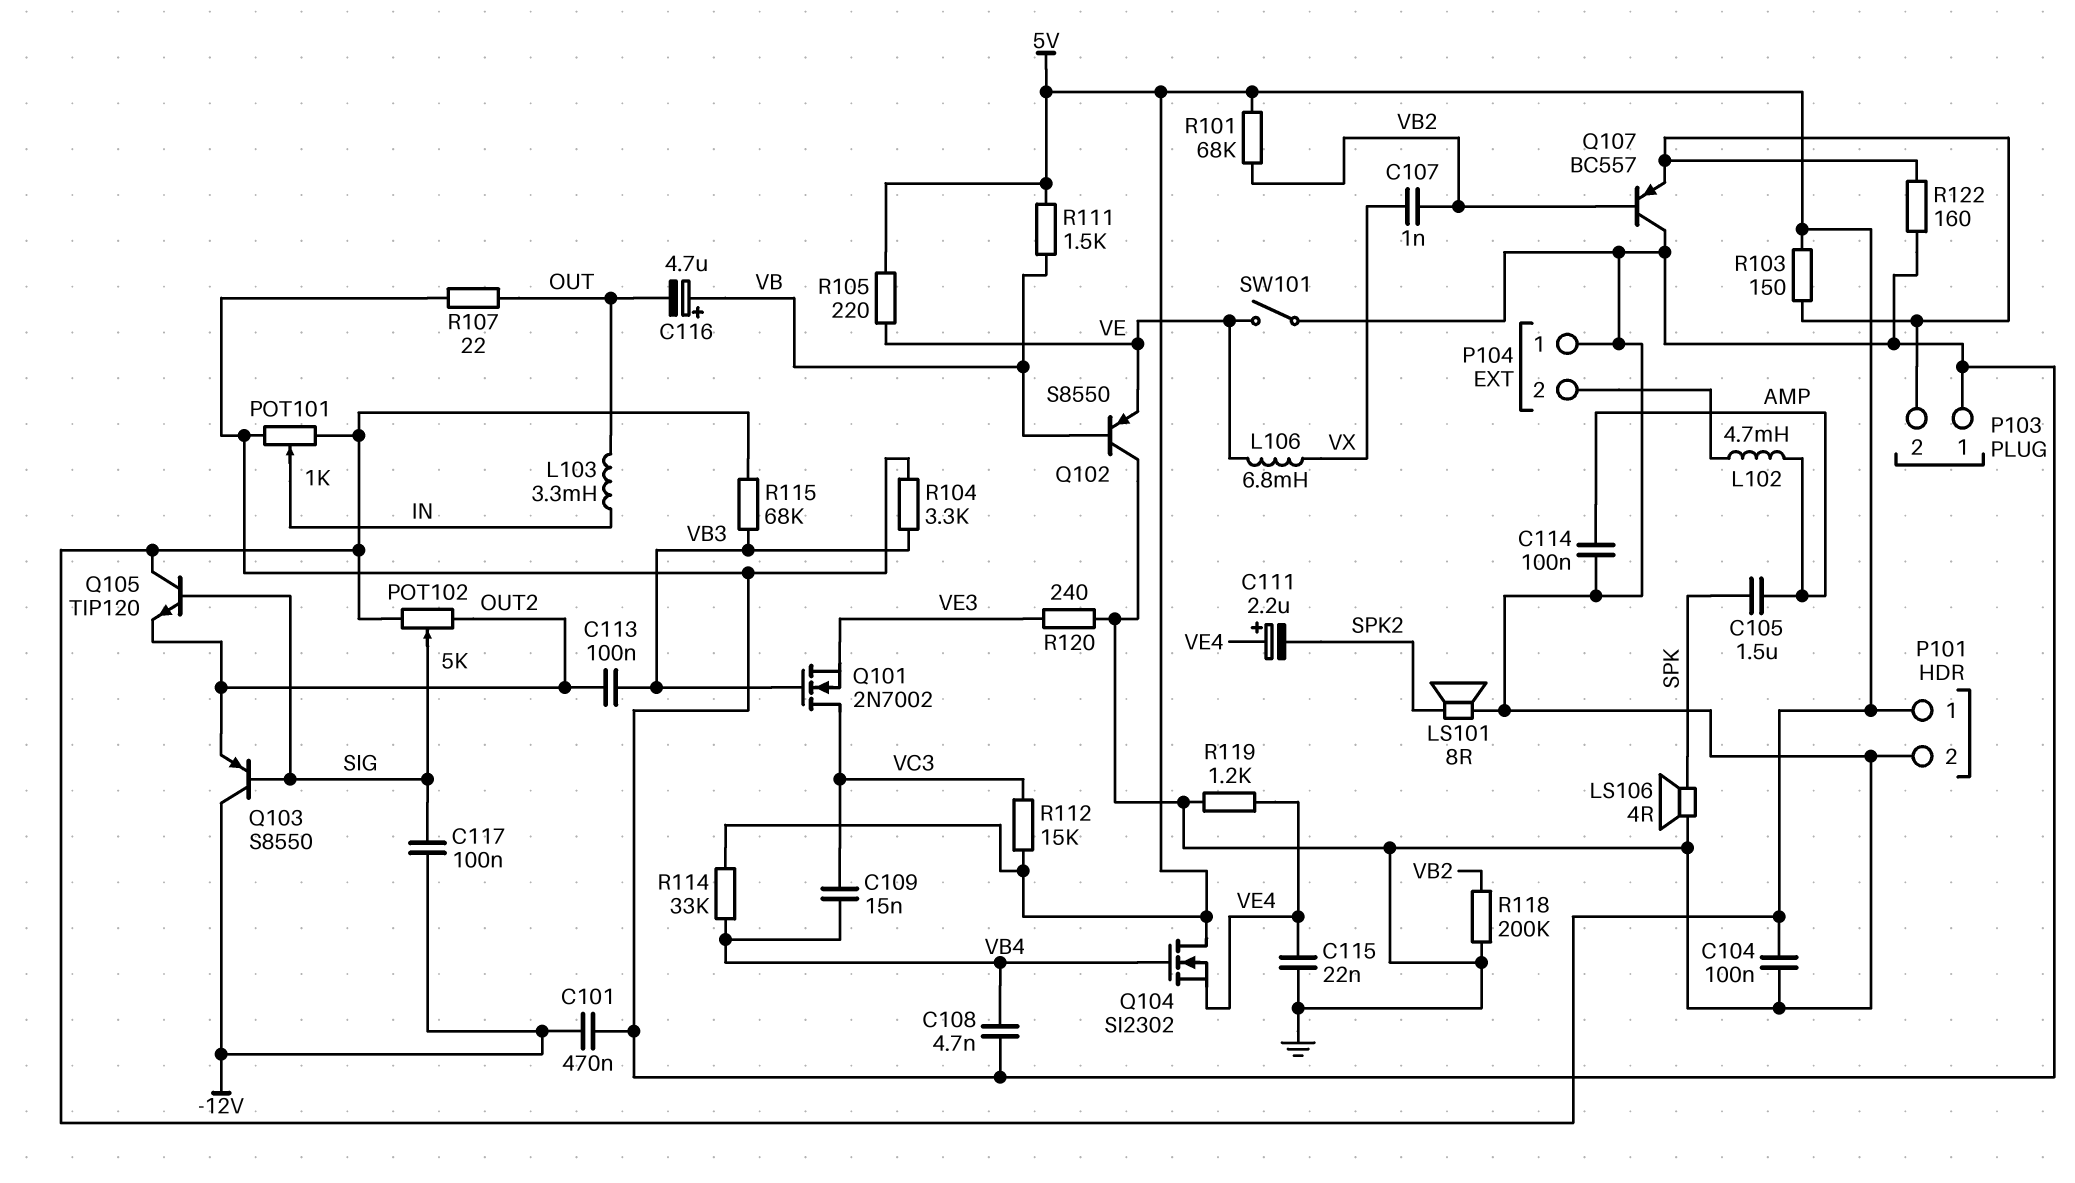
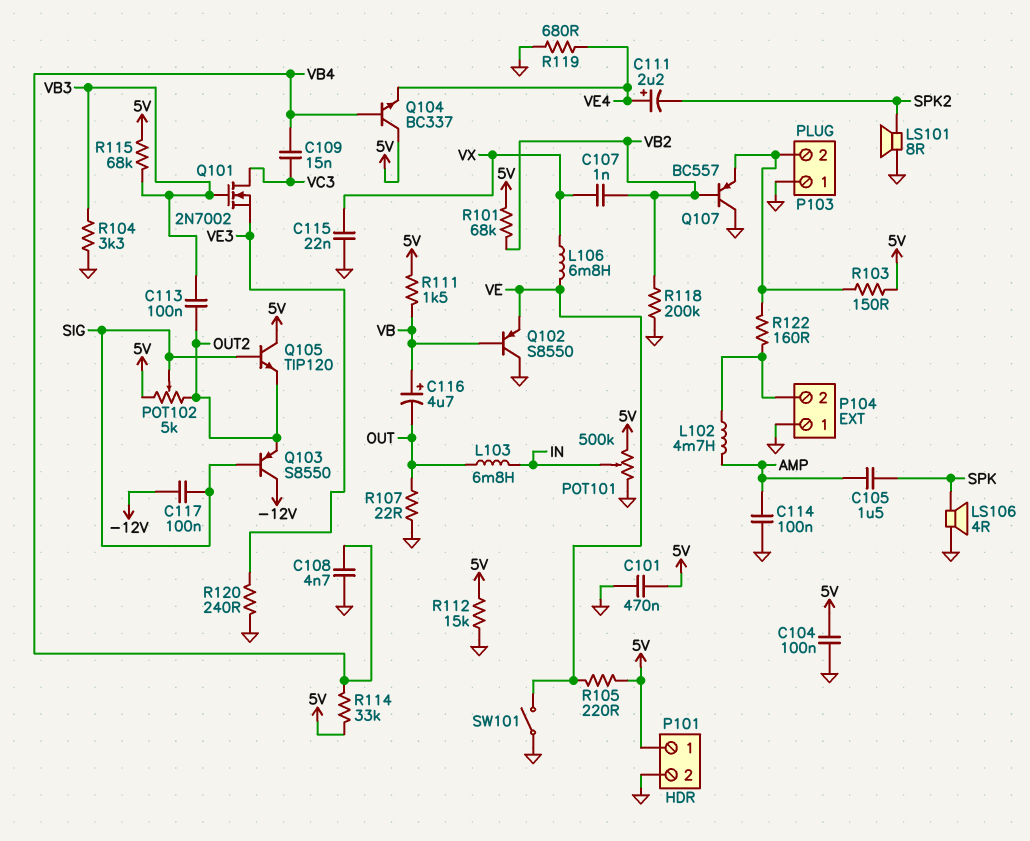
C101: 470nF (-12V, GND) -> 470nF (5V, GND)
C115: 22nF (GND, VE4) -> 22nF (GND, VX)
L103: 3.3mH (IN, OUT) -> 6.8mH (IN, OUT)
POT101: 1k (5V, GND, wiper IN) -> 500k (5V, GND, wiper IN)
Q104: NMOS SI2302 (G VB4, D 5V, S VE4) -> NPN BC337 (B VB4, C 5V, E VE4)
R112: 15k (5V, VC3) -> 15k (5V, GND)
R119: 1.2k (GND, VE4) -> 680 (GND, VE4)
R122: 160 (GND, P103/2) -> 160 (P103/2, P104/2)

